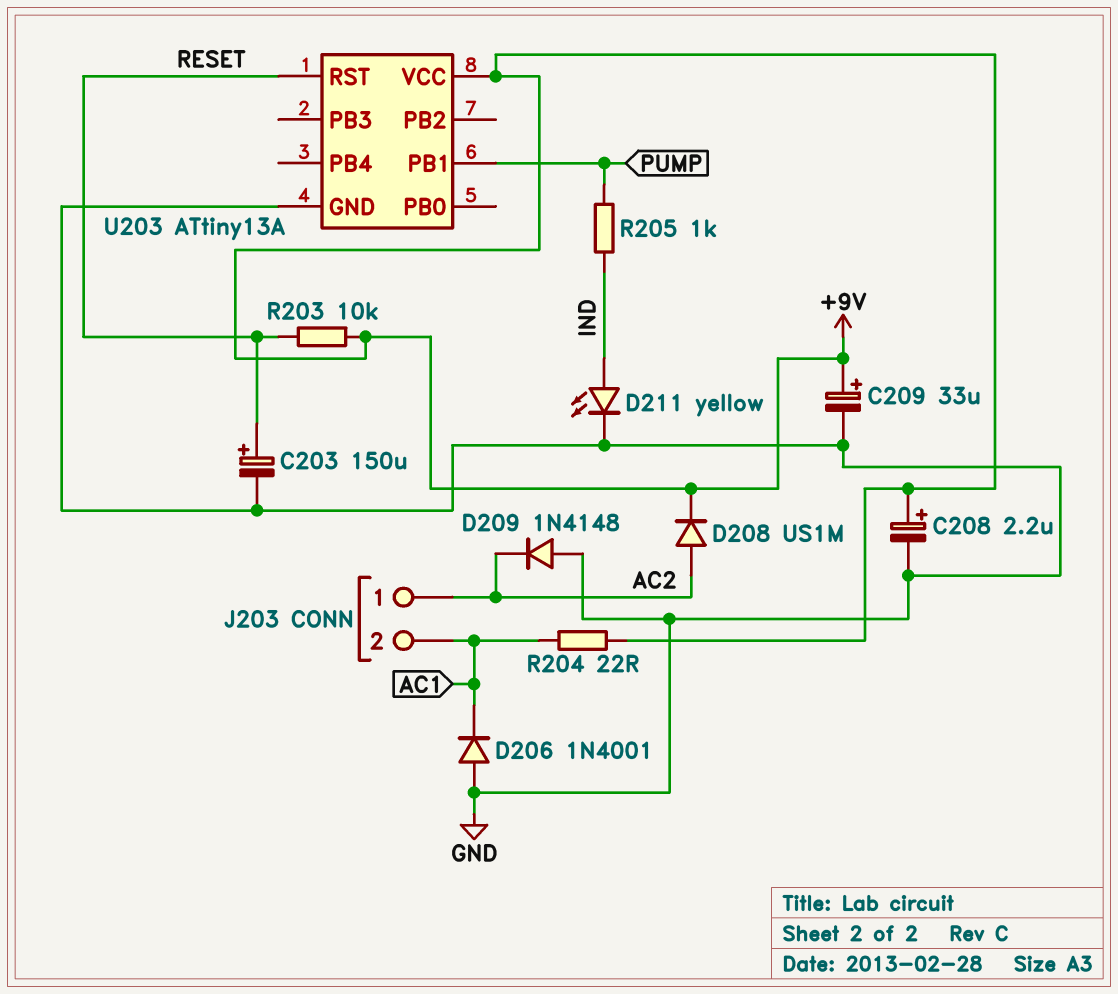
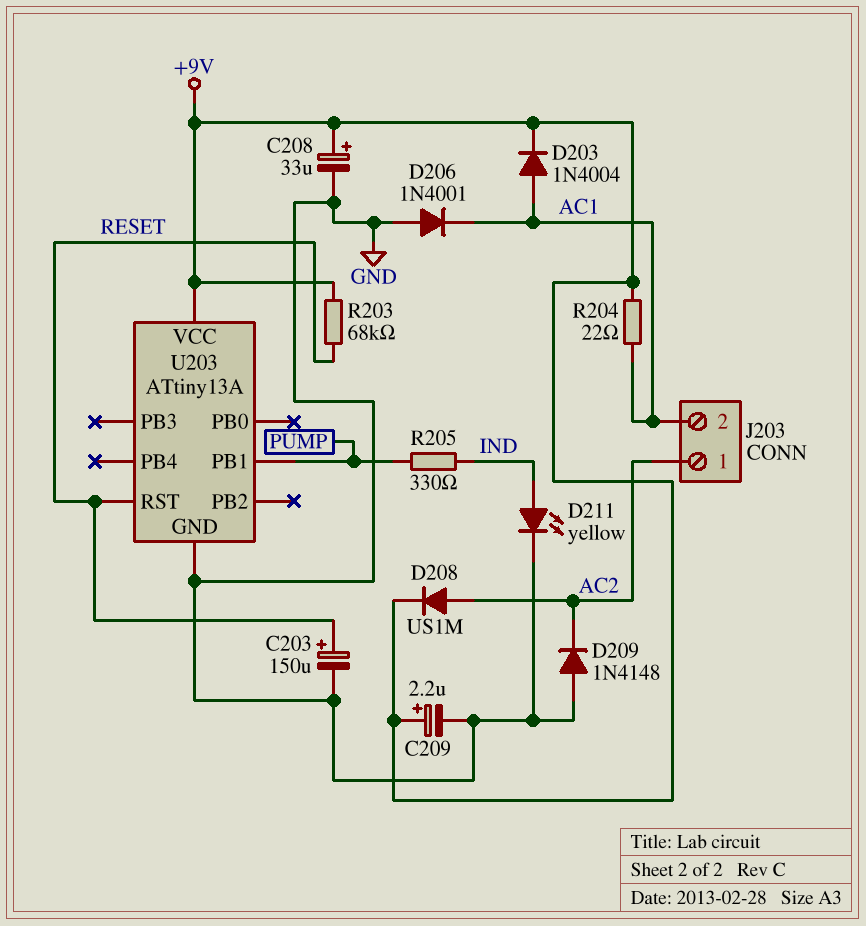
C208: 2.2uF (plus +9V, minus GND) -> 33uF (plus +9V, minus GND)
C209: 33uF (plus +9V, minus GND) -> 2.2uF (plus +9V, minus GND)
D203: none -> diode 1N4004 (A AC1, K +9V)
R203: 10k (+9V, RESET) -> 68k (+9V, RESET)
R205: 1k (IND, PUMP) -> 330 (IND, PUMP)

